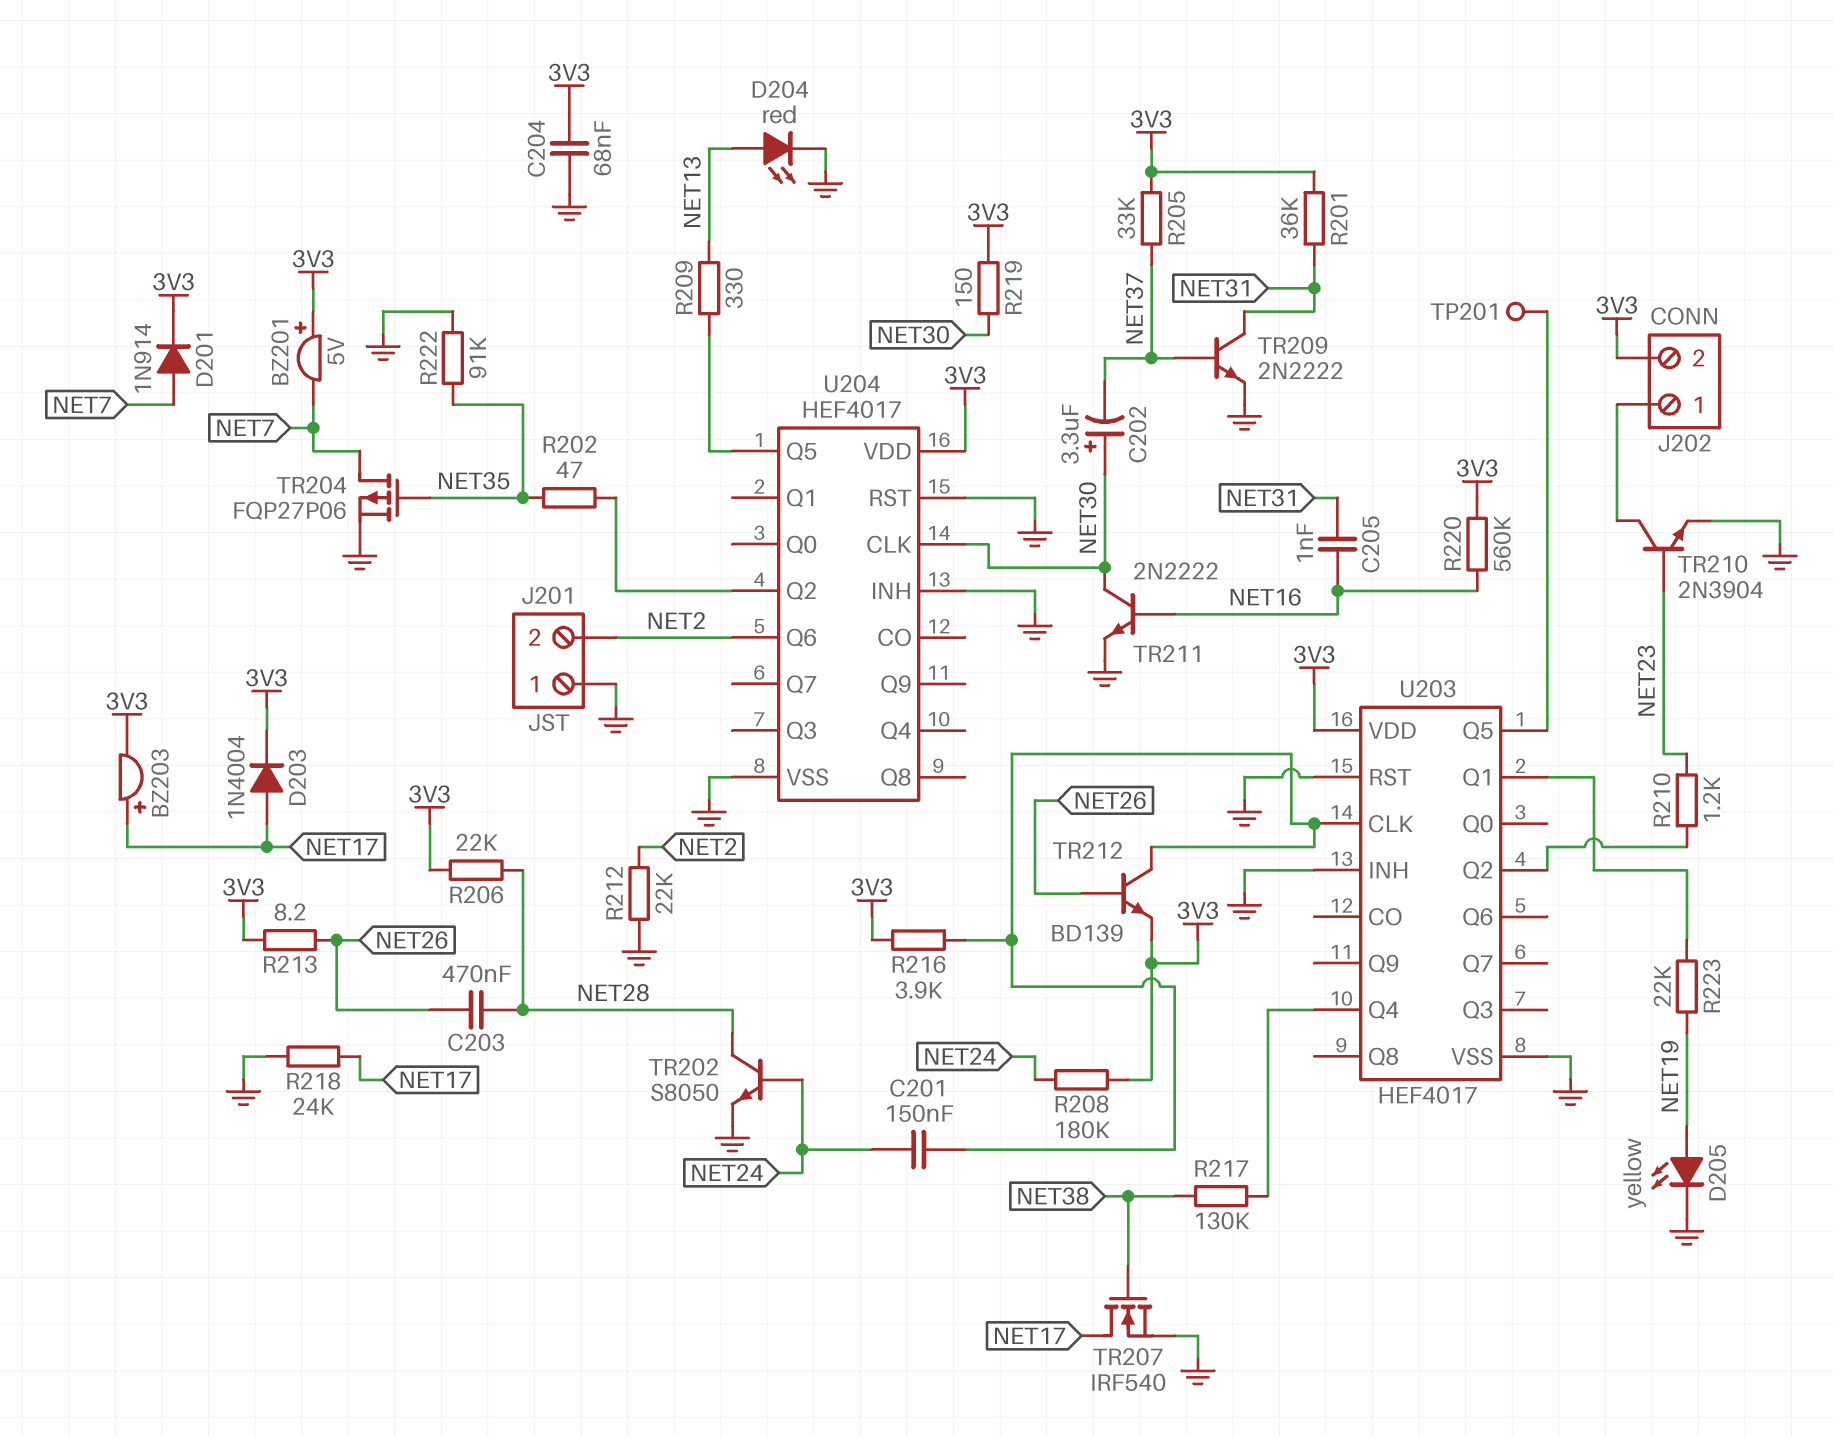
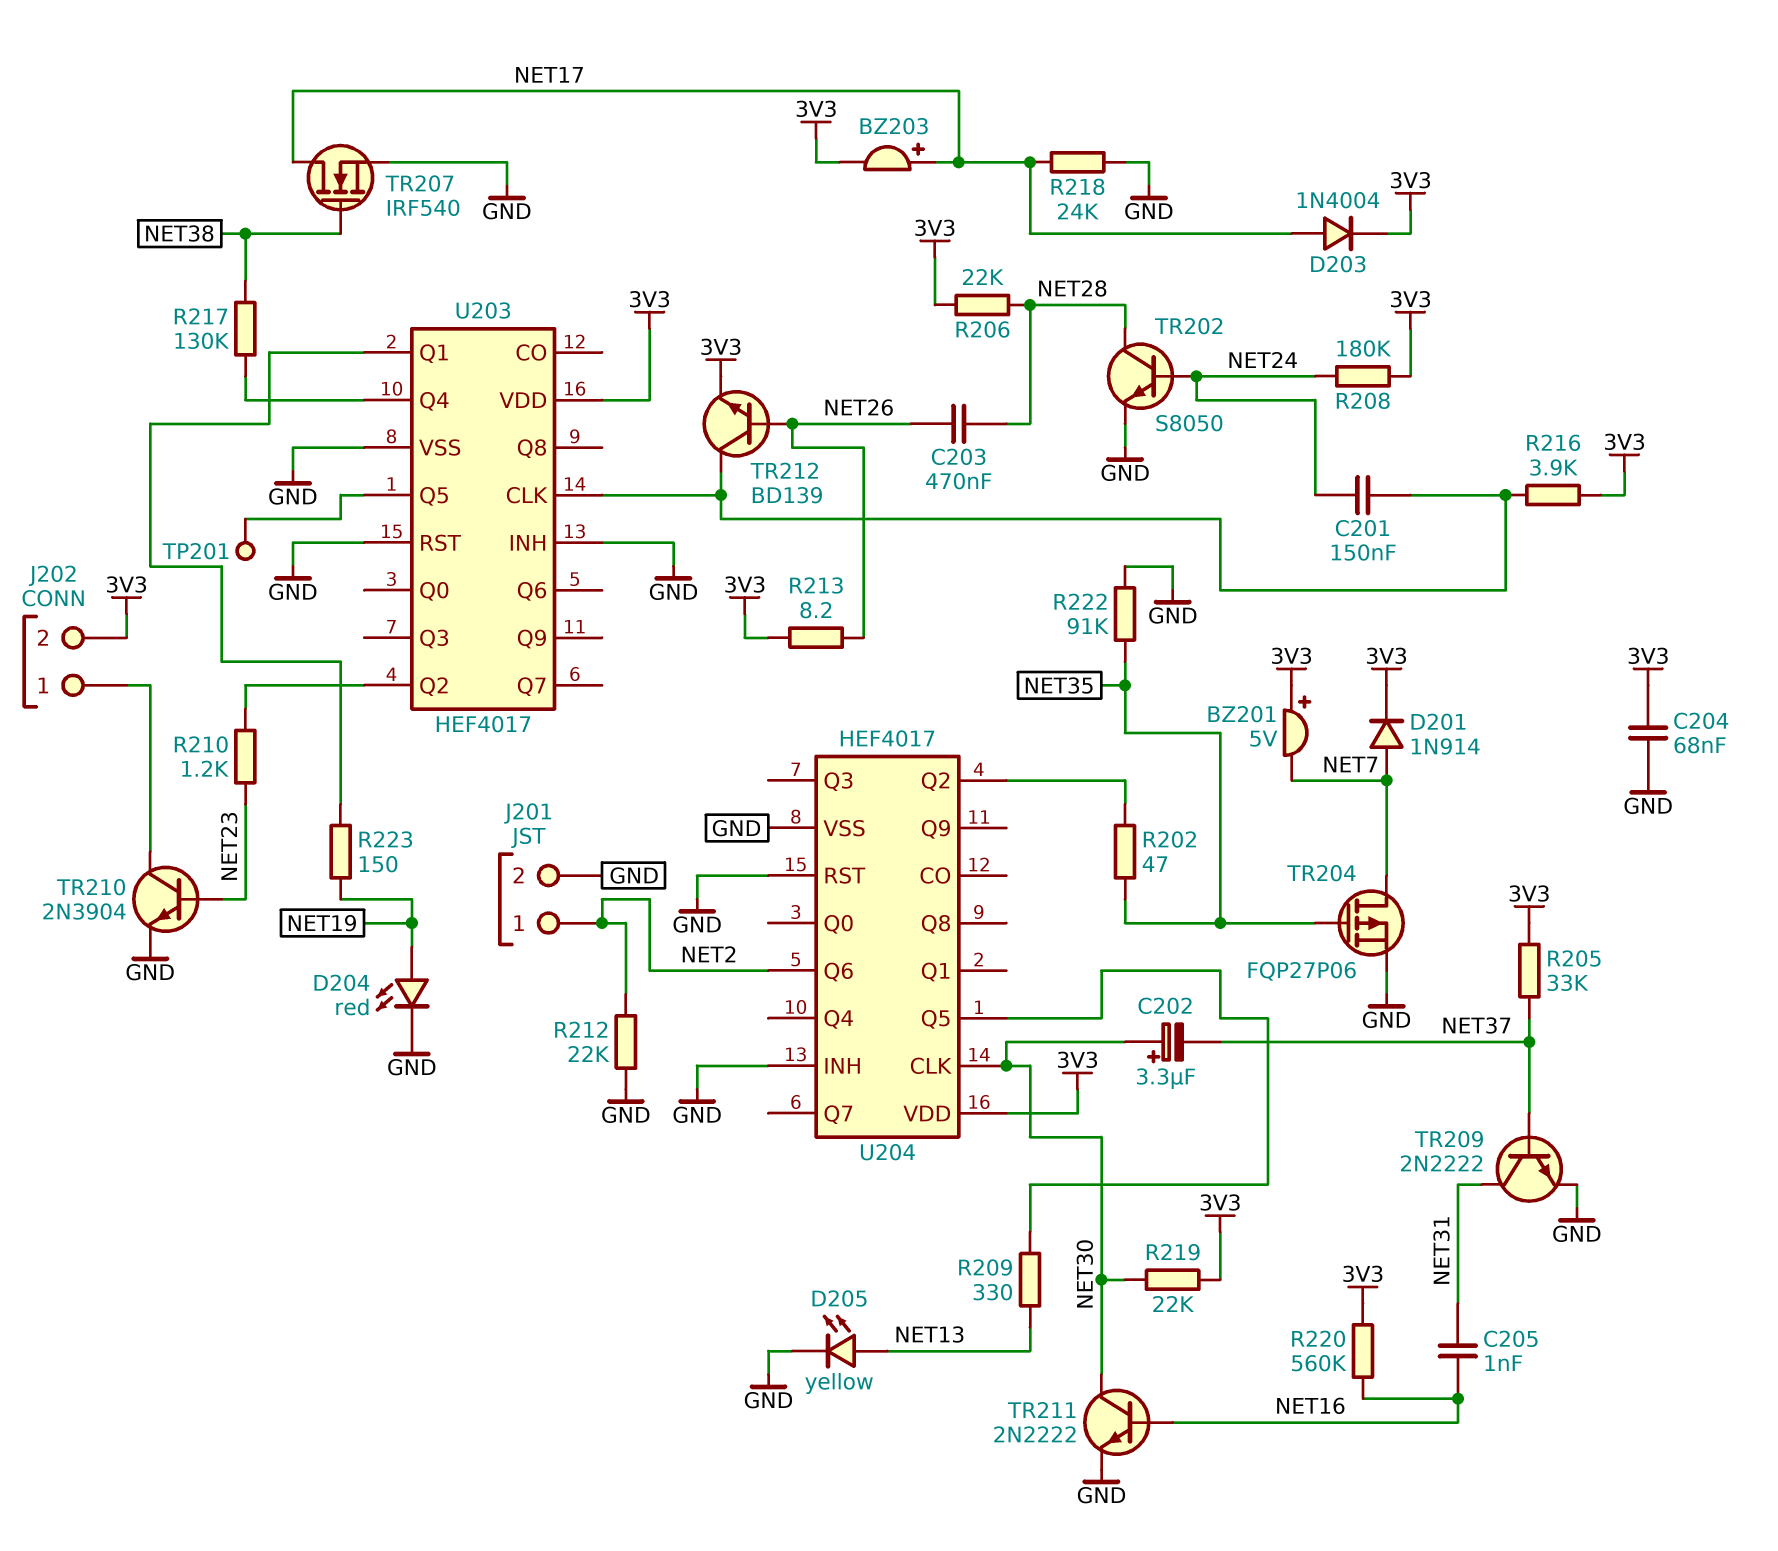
D204: LED red (A NET13, K GND) -> LED red (A NET19, K GND)
D205: LED yellow (A NET19, K GND) -> LED yellow (A NET13, K GND)
J201 pin 1: GND -> NET2
J201 pin 2: NET2 -> GND
R201: 36k (3V3, NET31) -> none
R219: 150 (3V3, NET30) -> 22k (3V3, NET30)
R223: 22k (NET19, U203/Q1) -> 150 (NET19, U203/Q1)

